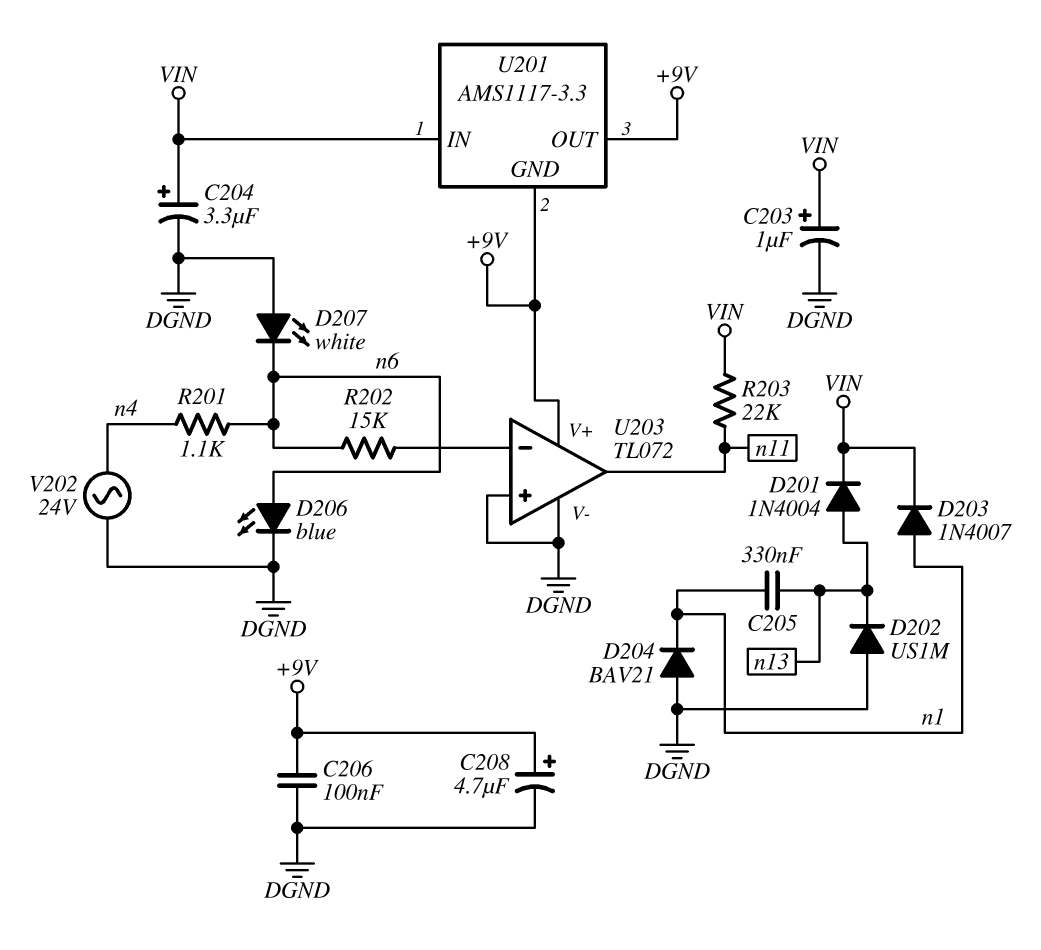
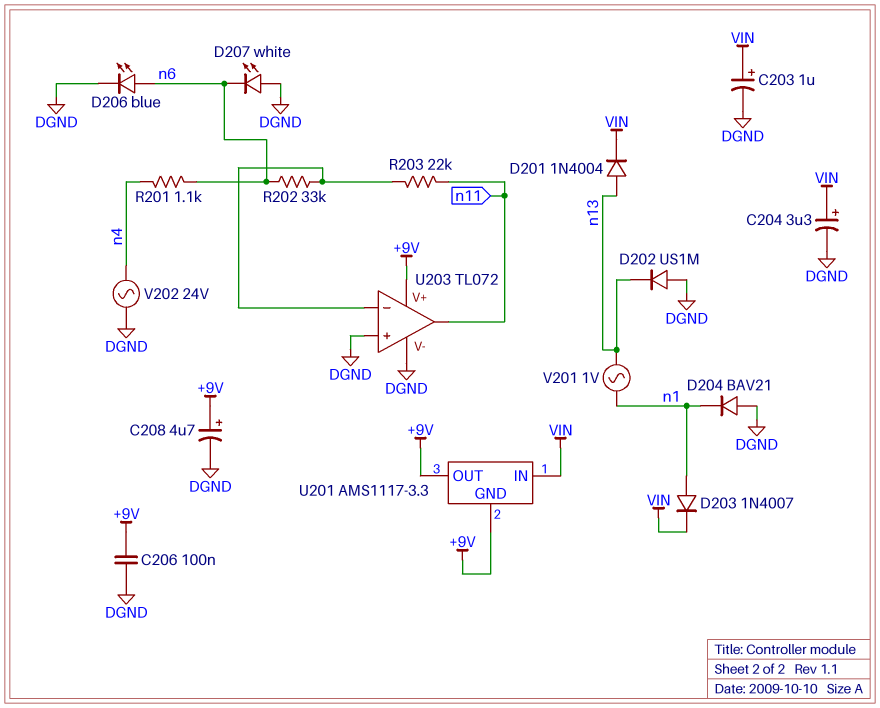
C205: 330nF (n1, n13) -> none
R202: 15k (U203/in-, n6) -> 33k (U203/in-, n6)
R203: 22k (VIN, n11) -> 22k (U203/in-, n11)
V201: none -> AC 1V (n1, n13)

